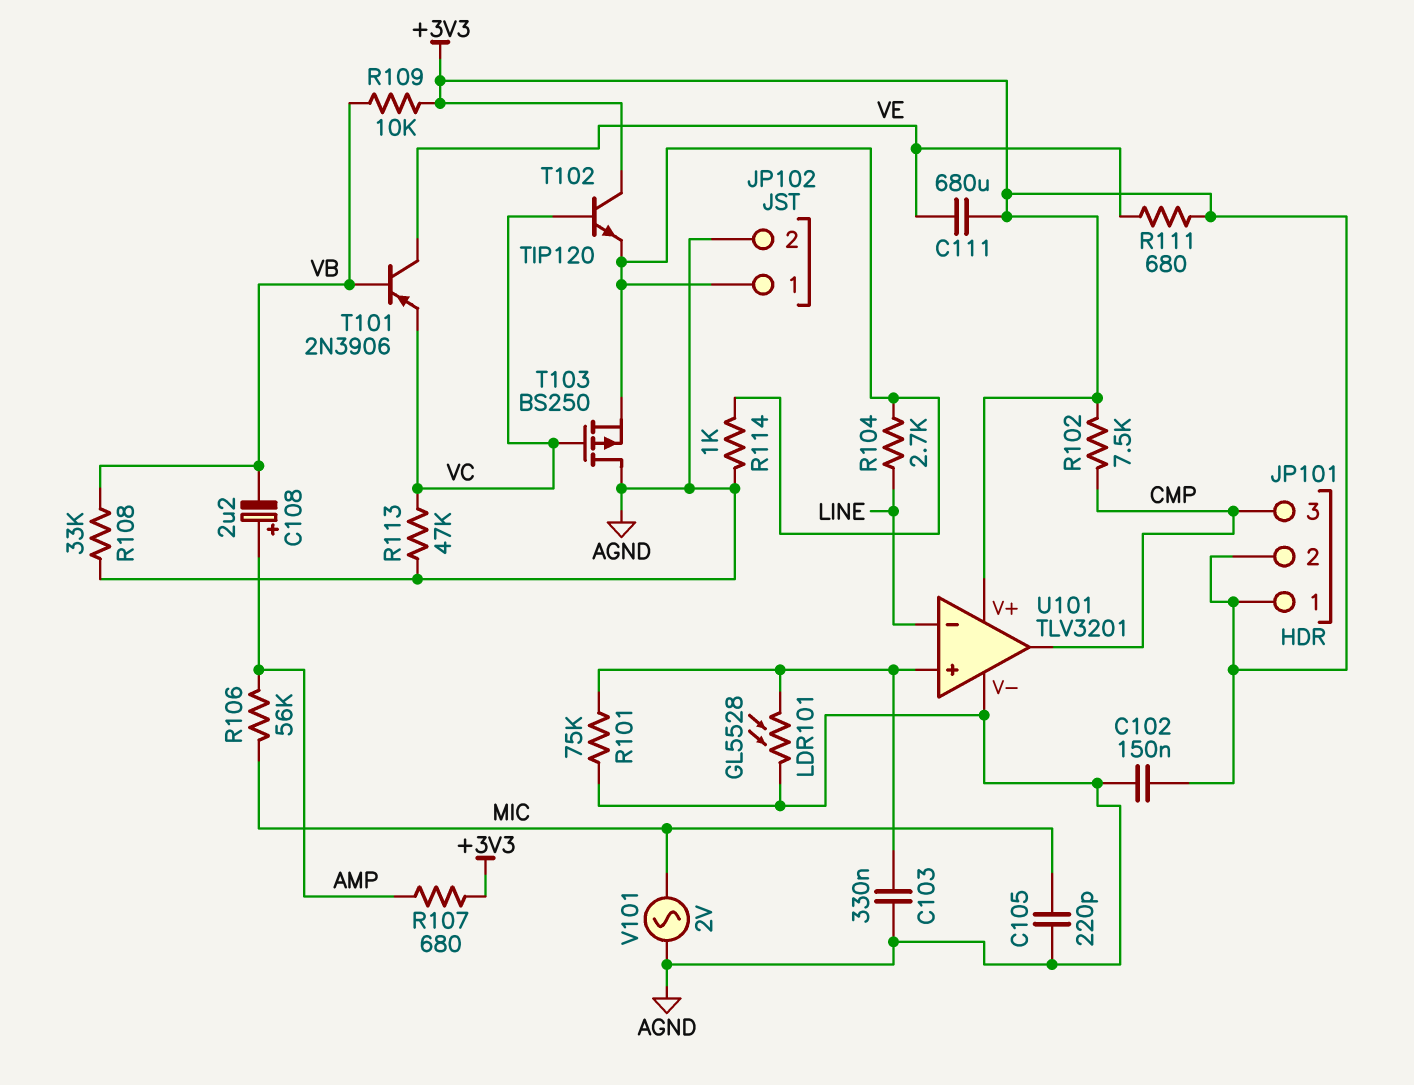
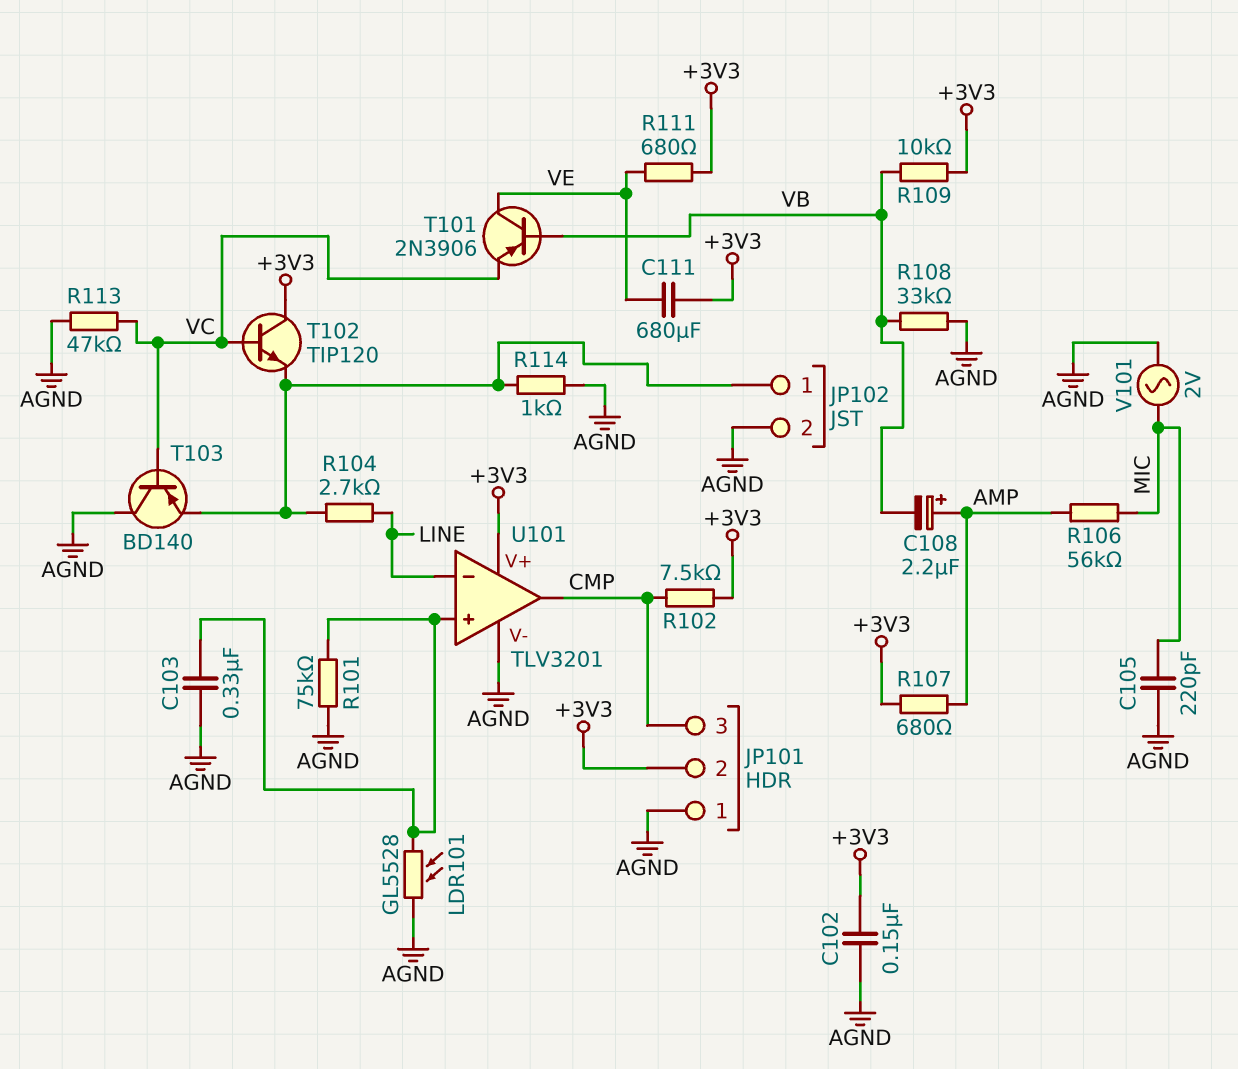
JP101 pin 1: +3V3 -> AGND
T103: PMOS BS250 (G VC, D AGND, S JP102/1) -> PNP BD140 (B VC, C AGND, E JP102/1)

